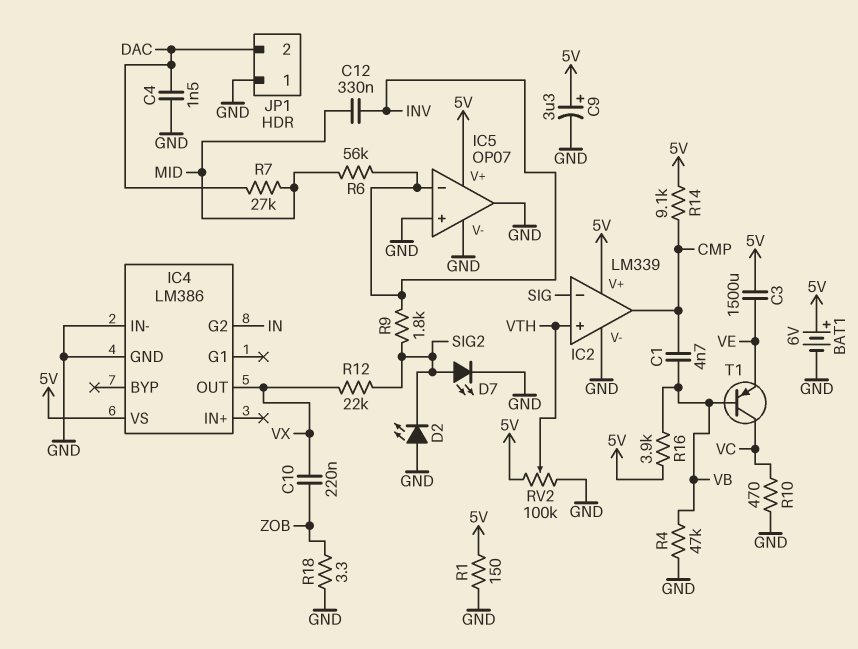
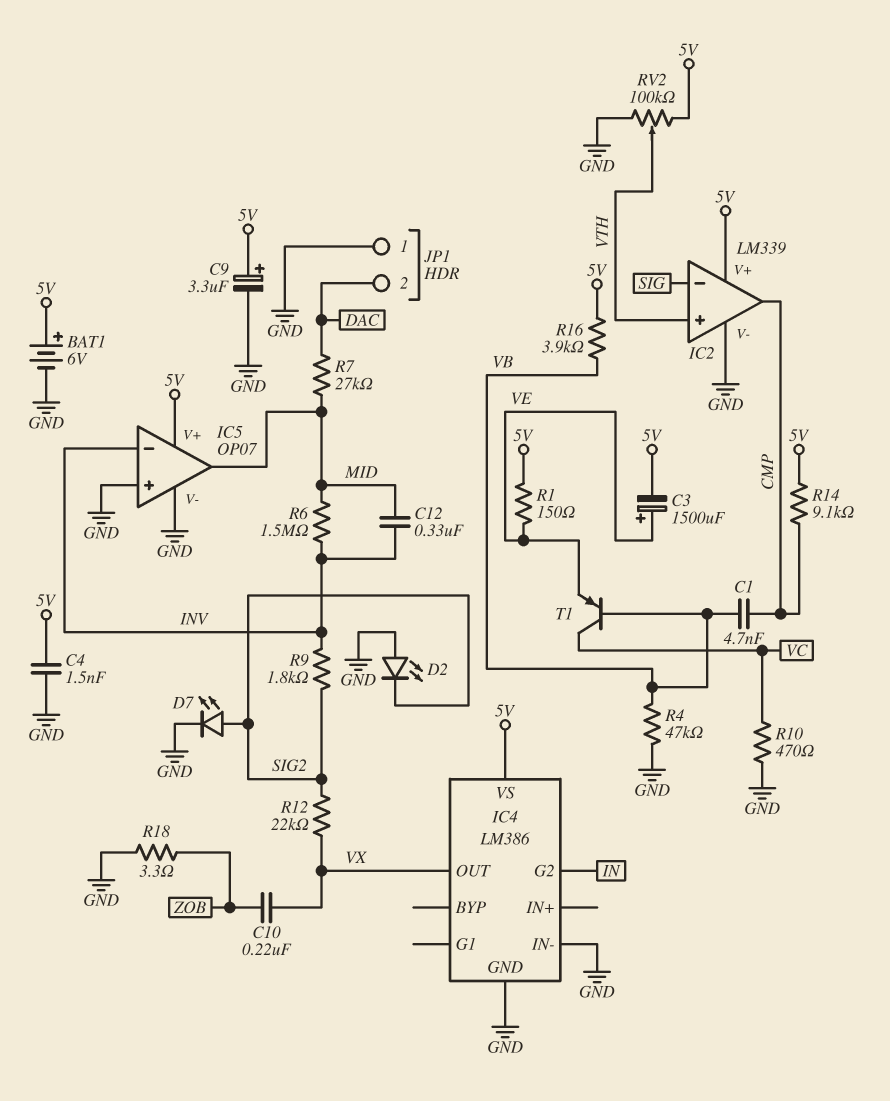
C3: 1500uF (5V, VE) -> 1500uF (plus VE, minus 5V)
C4: 1.5nF (DAC, GND) -> 1.5nF (5V, GND)
IC5 pin out: GND -> MID
R1: 150 (5V, GND) -> 150 (5V, VE)
R6: 56k (INV, MID) -> 1.5M (INV, MID)

